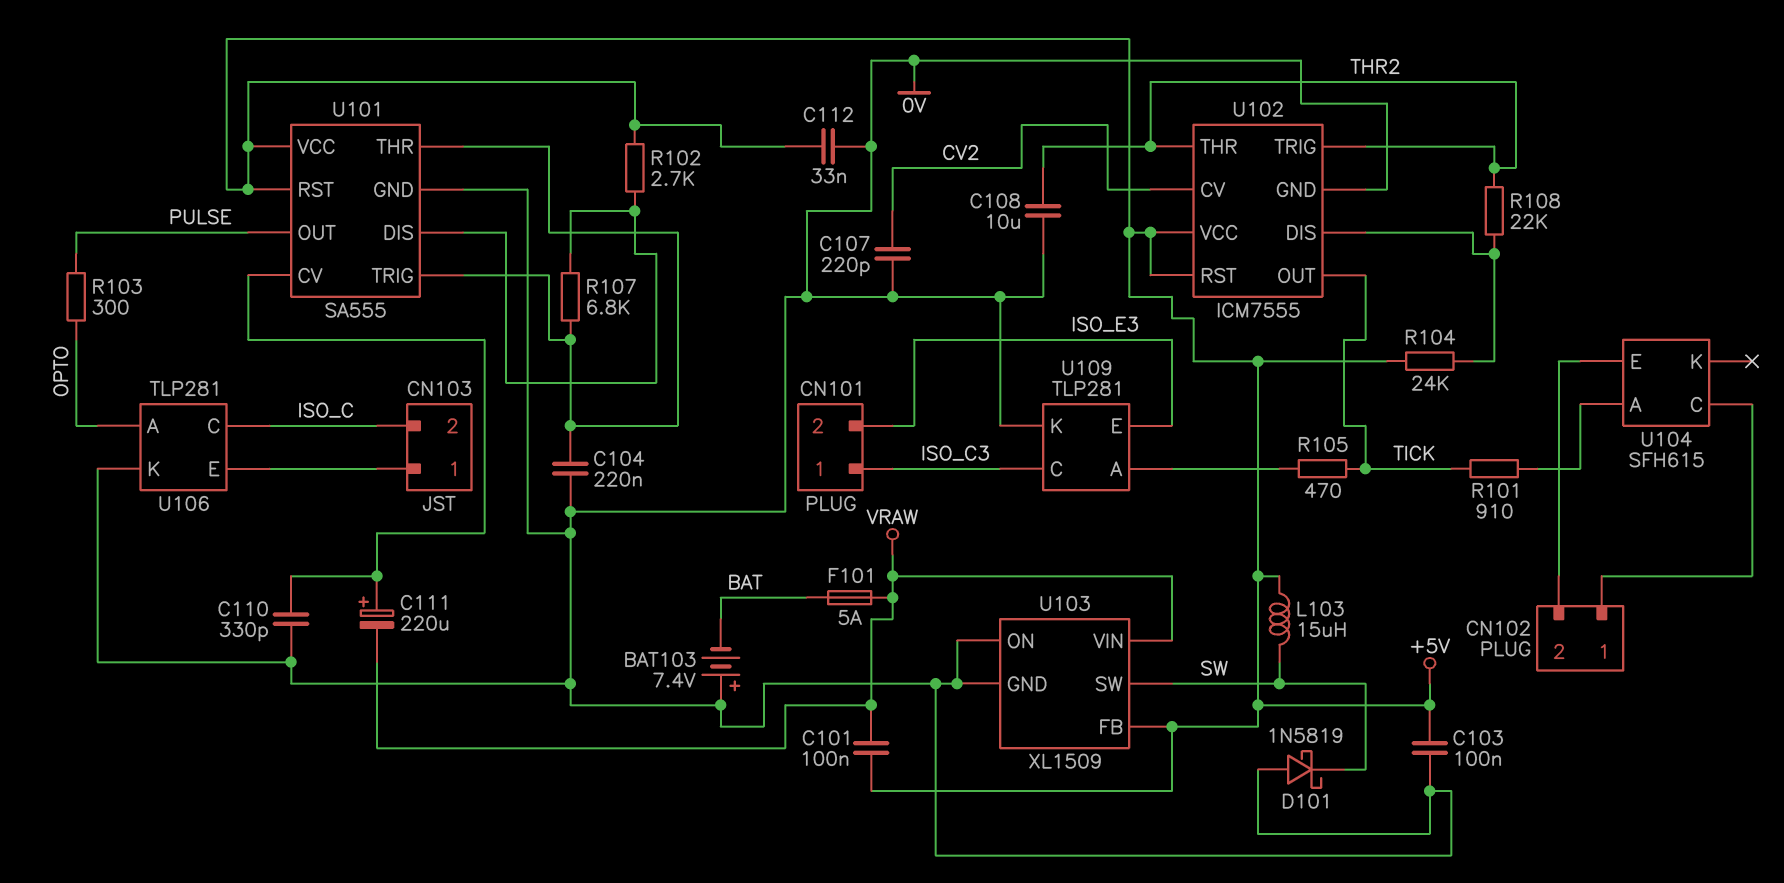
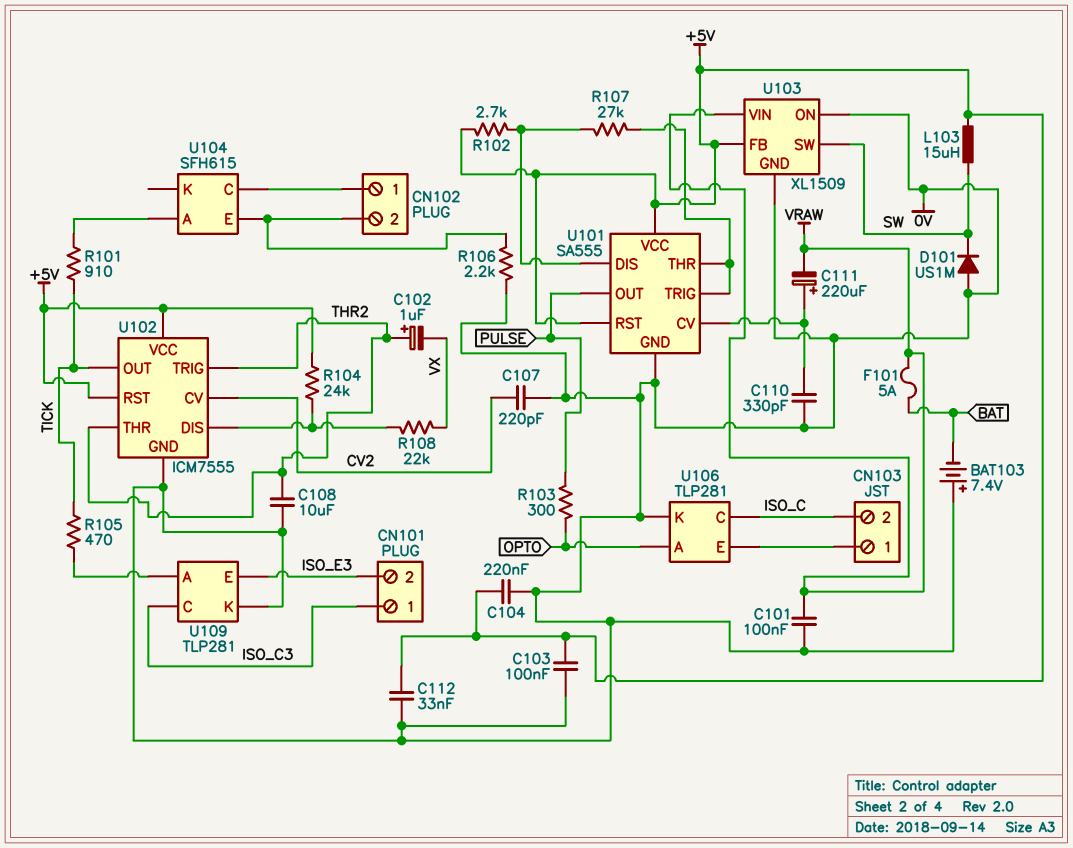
C101: 100nF (+5V, VRAW) -> 100nF (0V, VRAW)
C102: none -> 1uF (plus THR2, minus VX)
C104: 220nF (0V, U101/THR) -> 220nF (+5V, 0V)
D101: schottky 1N5819 (A 0V, K SW) -> diode US1M (A 0V, K SW)
R106: none -> 2.2k (0V, CN102/2)
R107: 6.8k (U101/DIS, U101/THR) -> 27k (U101/DIS, U101/THR)
R108: 22k (THR2, U102/DIS) -> 22k (U102/DIS, VX)

